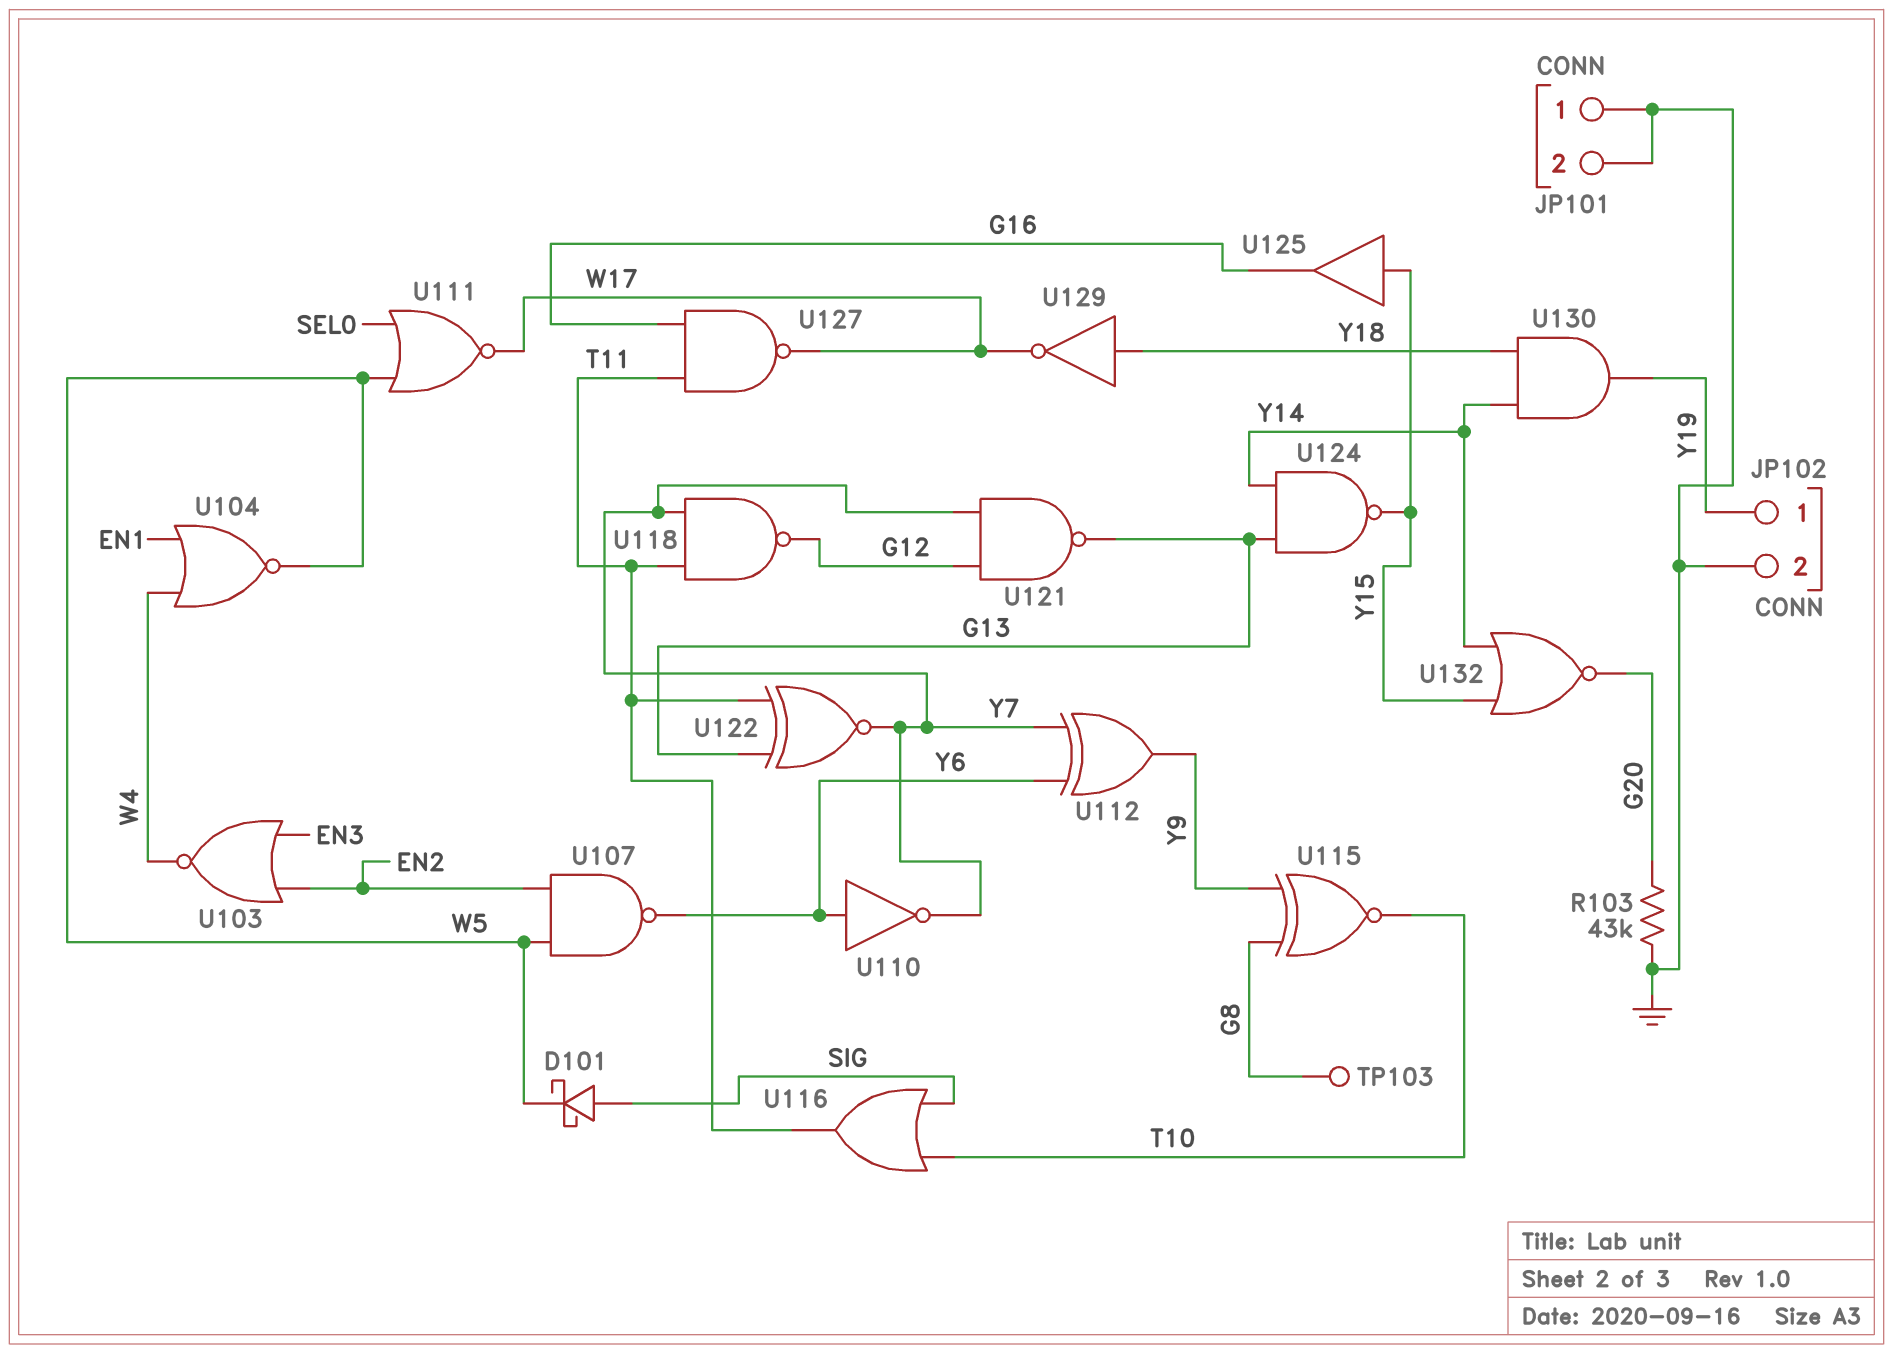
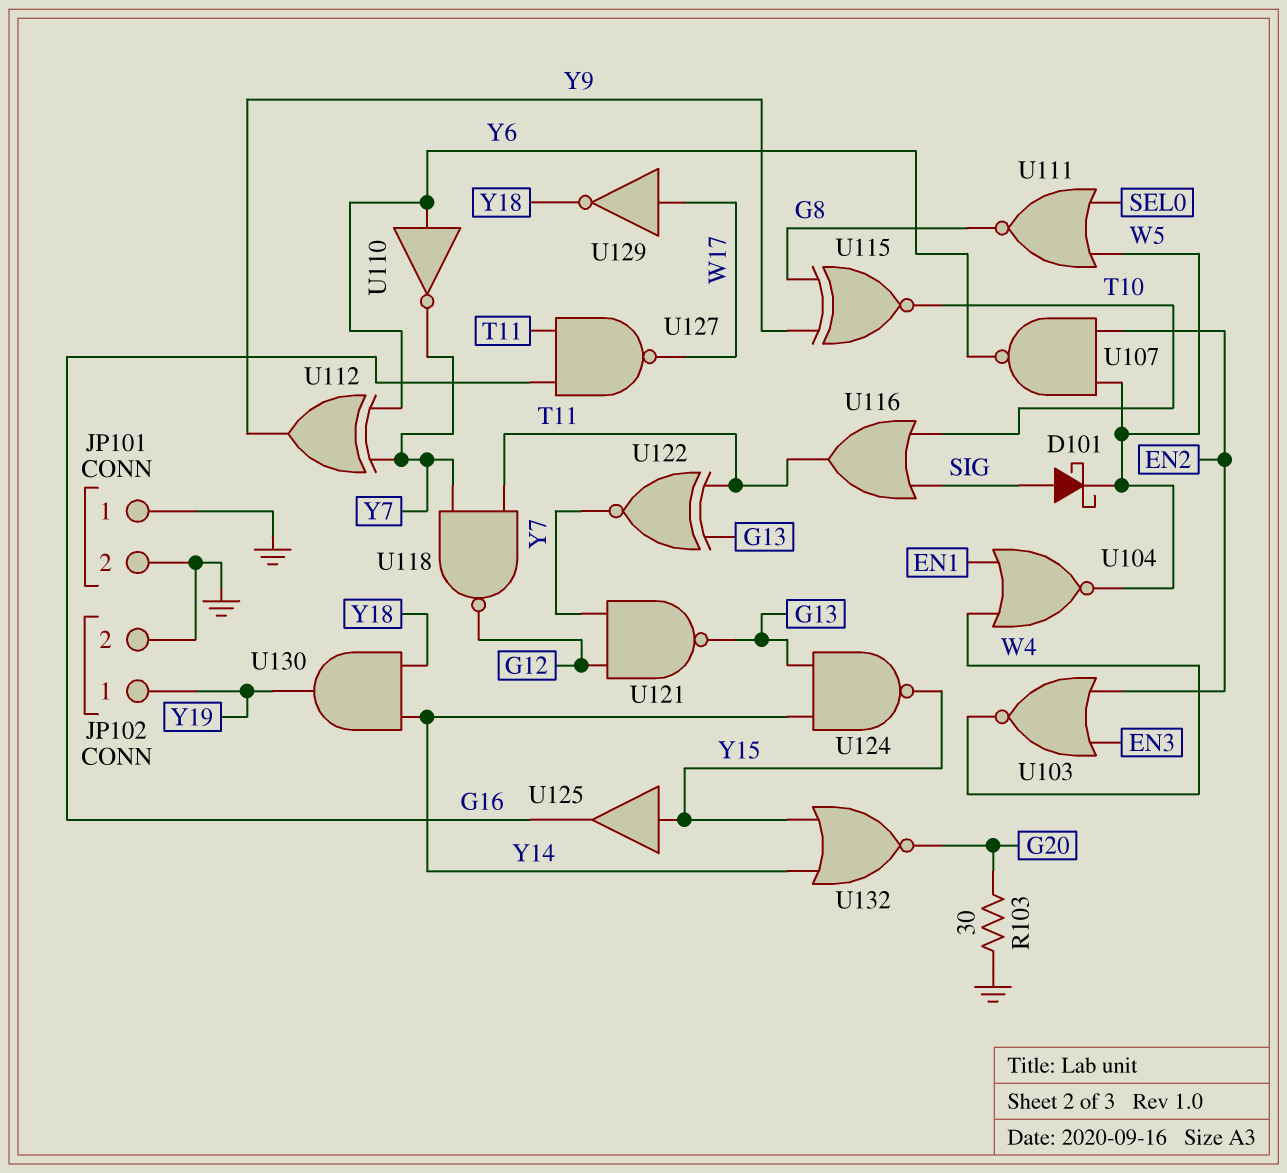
R103: 43k (G20, GND) -> 30 (G20, GND)
TP103: test point (G8) -> none
U111: NOR (in SEL0, in W5, out W17) -> NOR (in SEL0, in W5, out G8)
U129: NOT (in Y18, out W17) -> NOT (in W17, out Y18)

